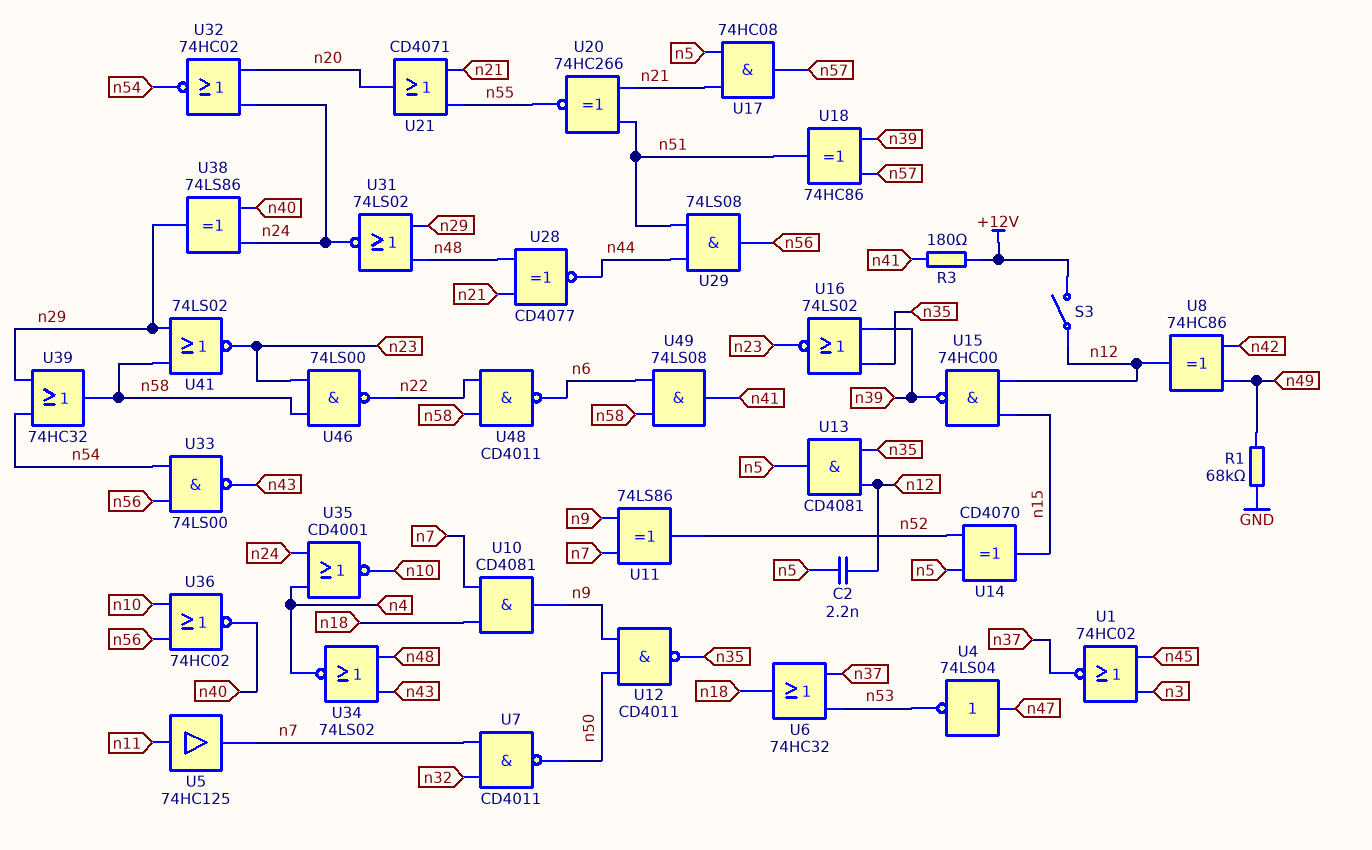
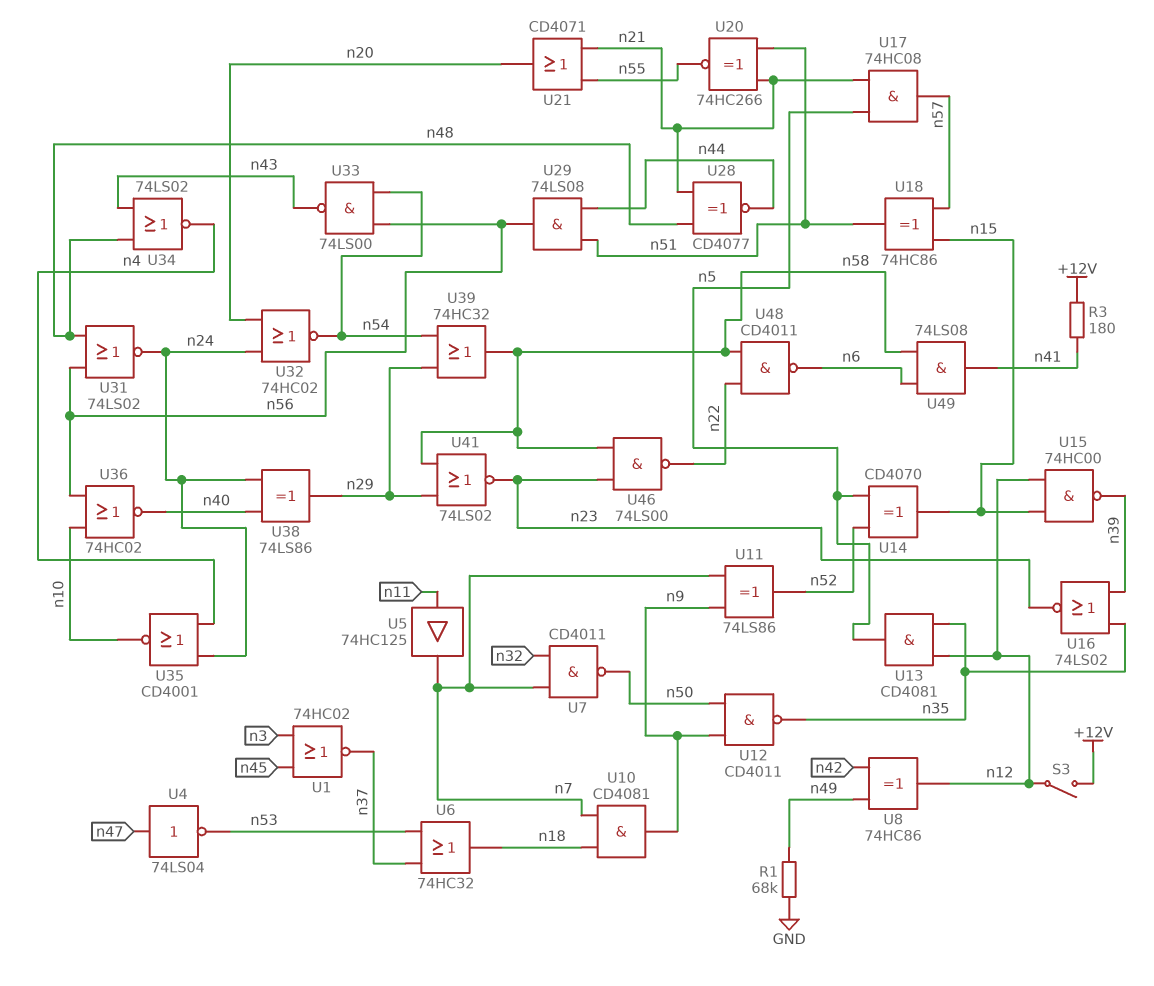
C2: 2.2nF (n5, n12) -> none
U18: XOR 74HC86 (in n39, in n57, out n51) -> XOR 74HC86 (in n15, in n57, out n51)
U31: NOR 74LS02 (in n29, in n48, out n24) -> NOR 74LS02 (in n48, in n56, out n24)

